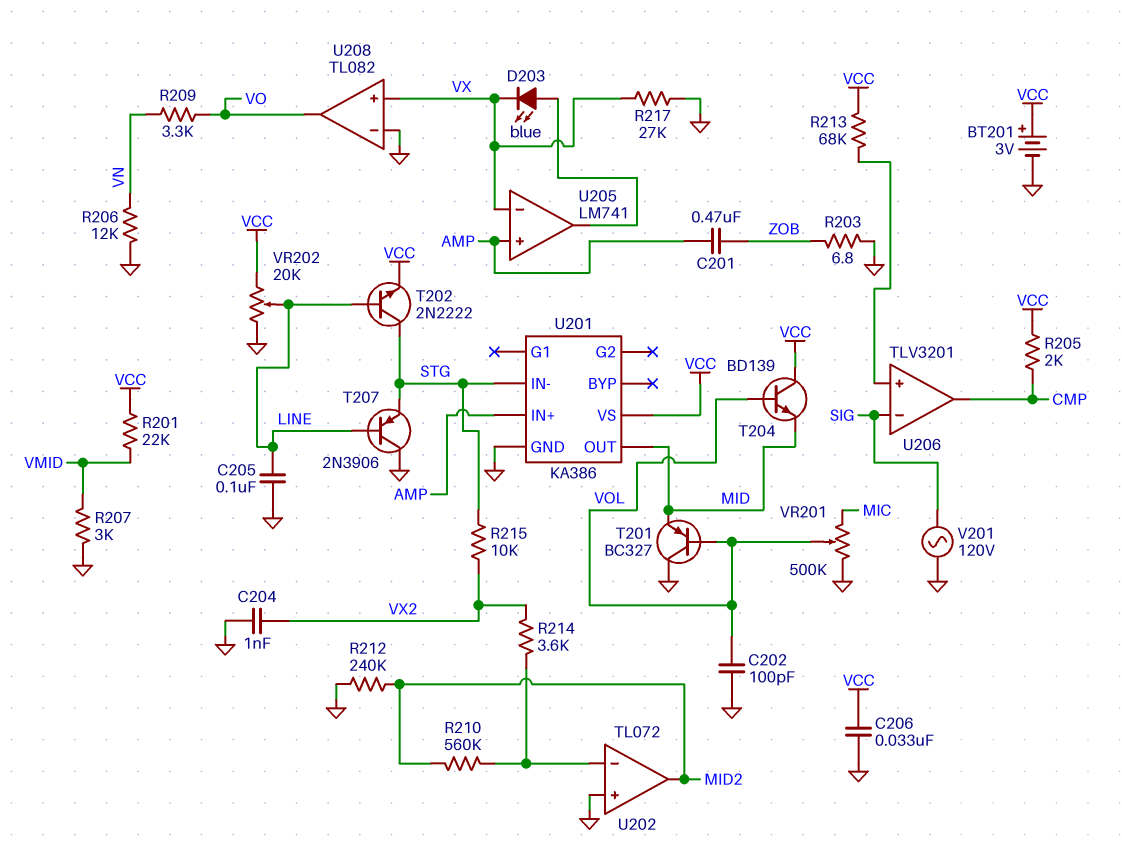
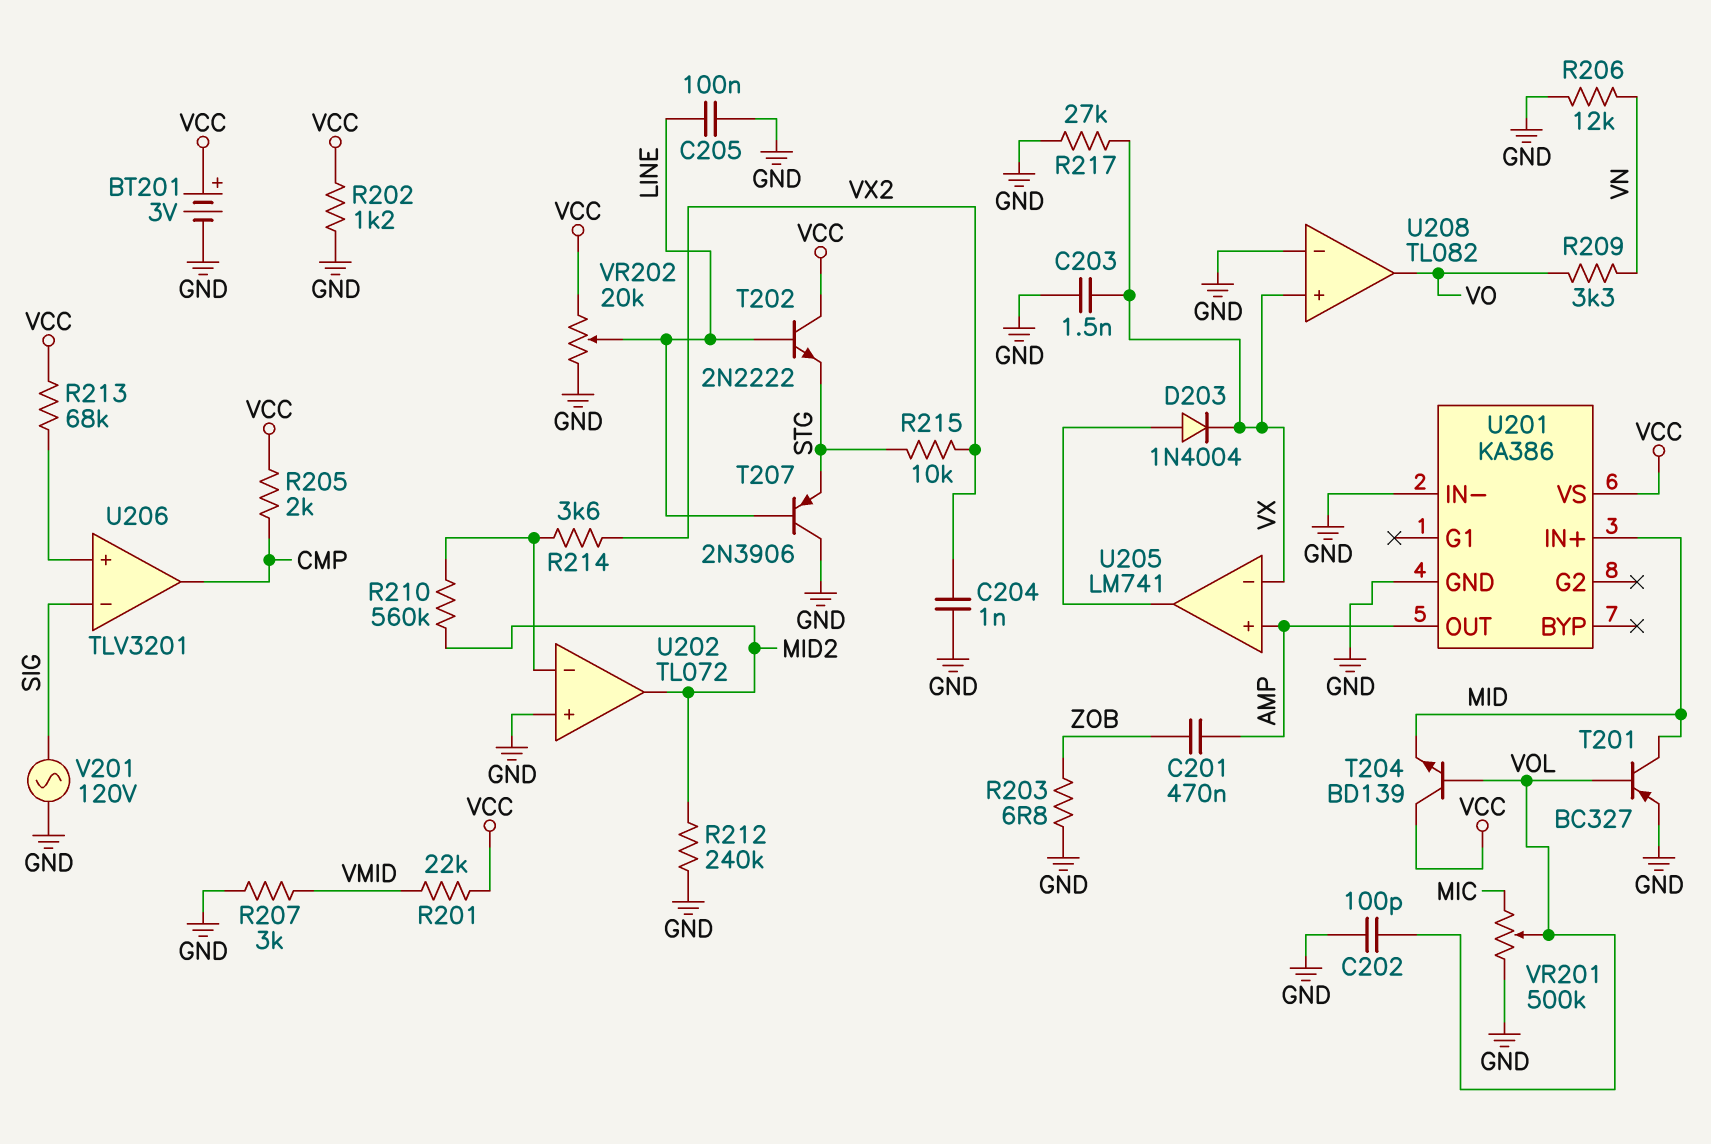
C203: none -> 1.5nF (GND, VX)
C206: 33nF (GND, VCC) -> none
D203: LED blue (A U205/out, K VX) -> diode 1N4004 (A U205/out, K VX)
R202: none -> 1.2k (GND, VCC)
T201: PNP BC327 (B VOL, C GND, E MID) -> PNP BC327 (B VOL, C MID, E GND)
T202: NPN 2N2222 (B LINE, C STG, E VCC) -> NPN 2N2222 (B LINE, C VCC, E STG)
U201 pin IN+: AMP -> MID
U201 pin IN-: STG -> GND
U201 pin OUT: MID -> AMP

